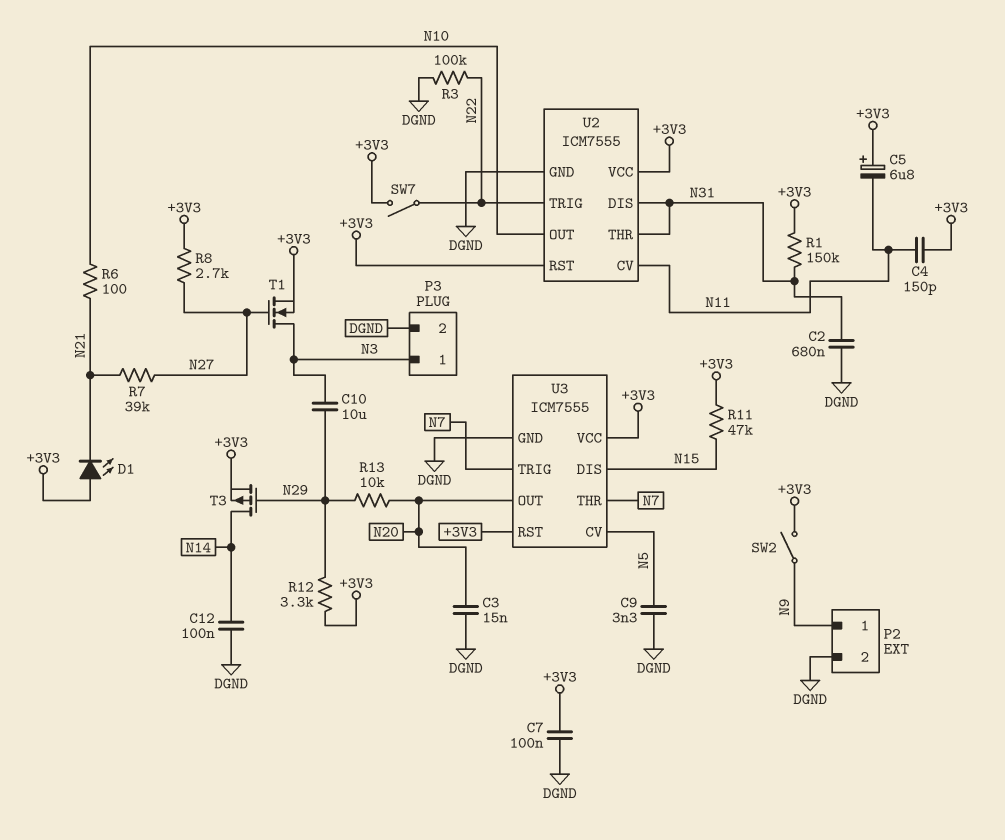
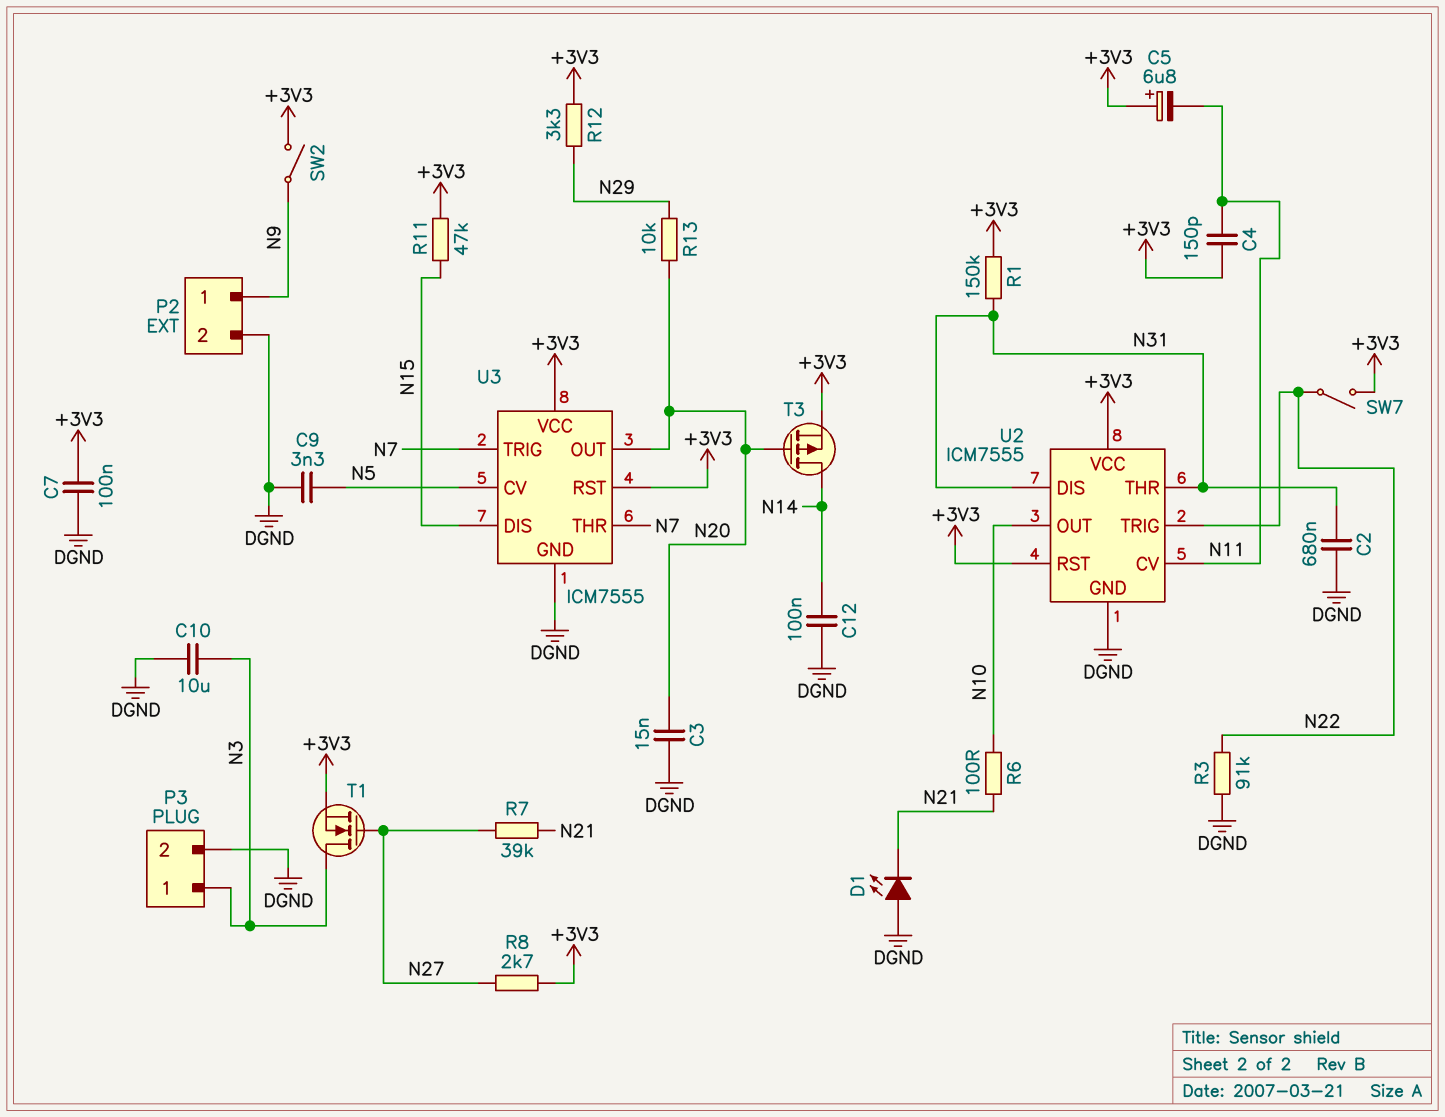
C10: 10uF (N3, N29) -> 10uF (DGND, N3)
D1: LED (A +3V3, K N21) -> LED (A DGND, K N21)
R3: 100k (DGND, N22) -> 91k (DGND, N22)
T3: PMOS (G N29, D N14, S +3V3) -> PMOS (G N20, D N14, S +3V3)

